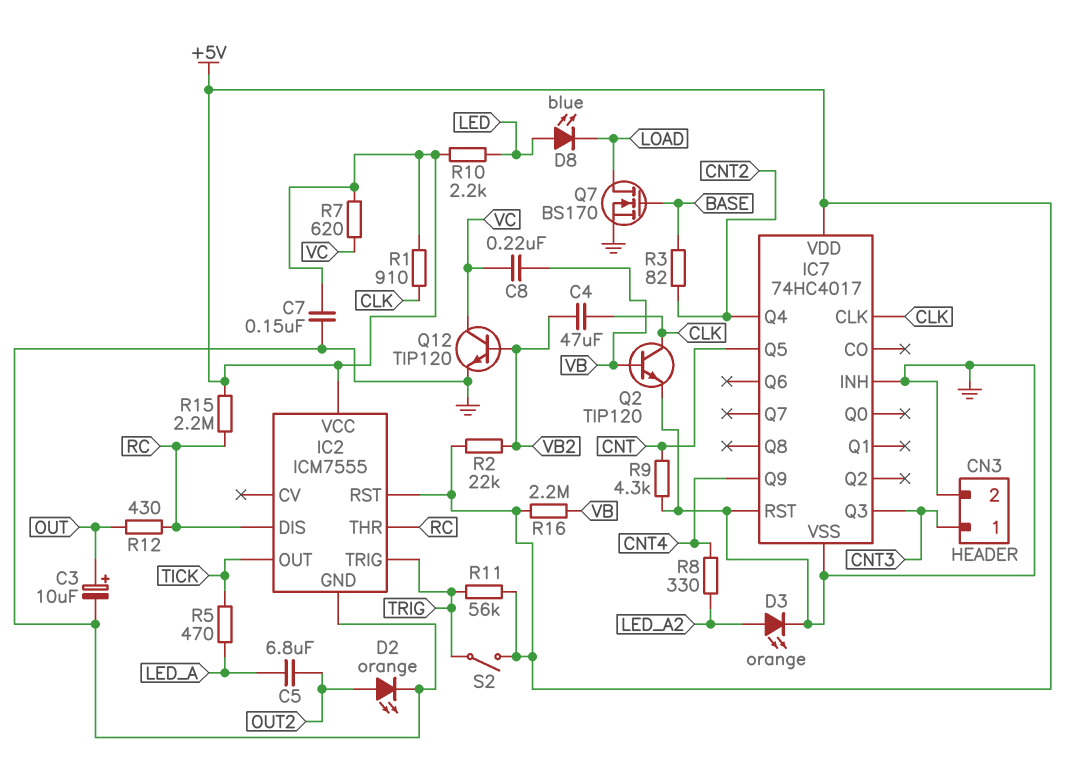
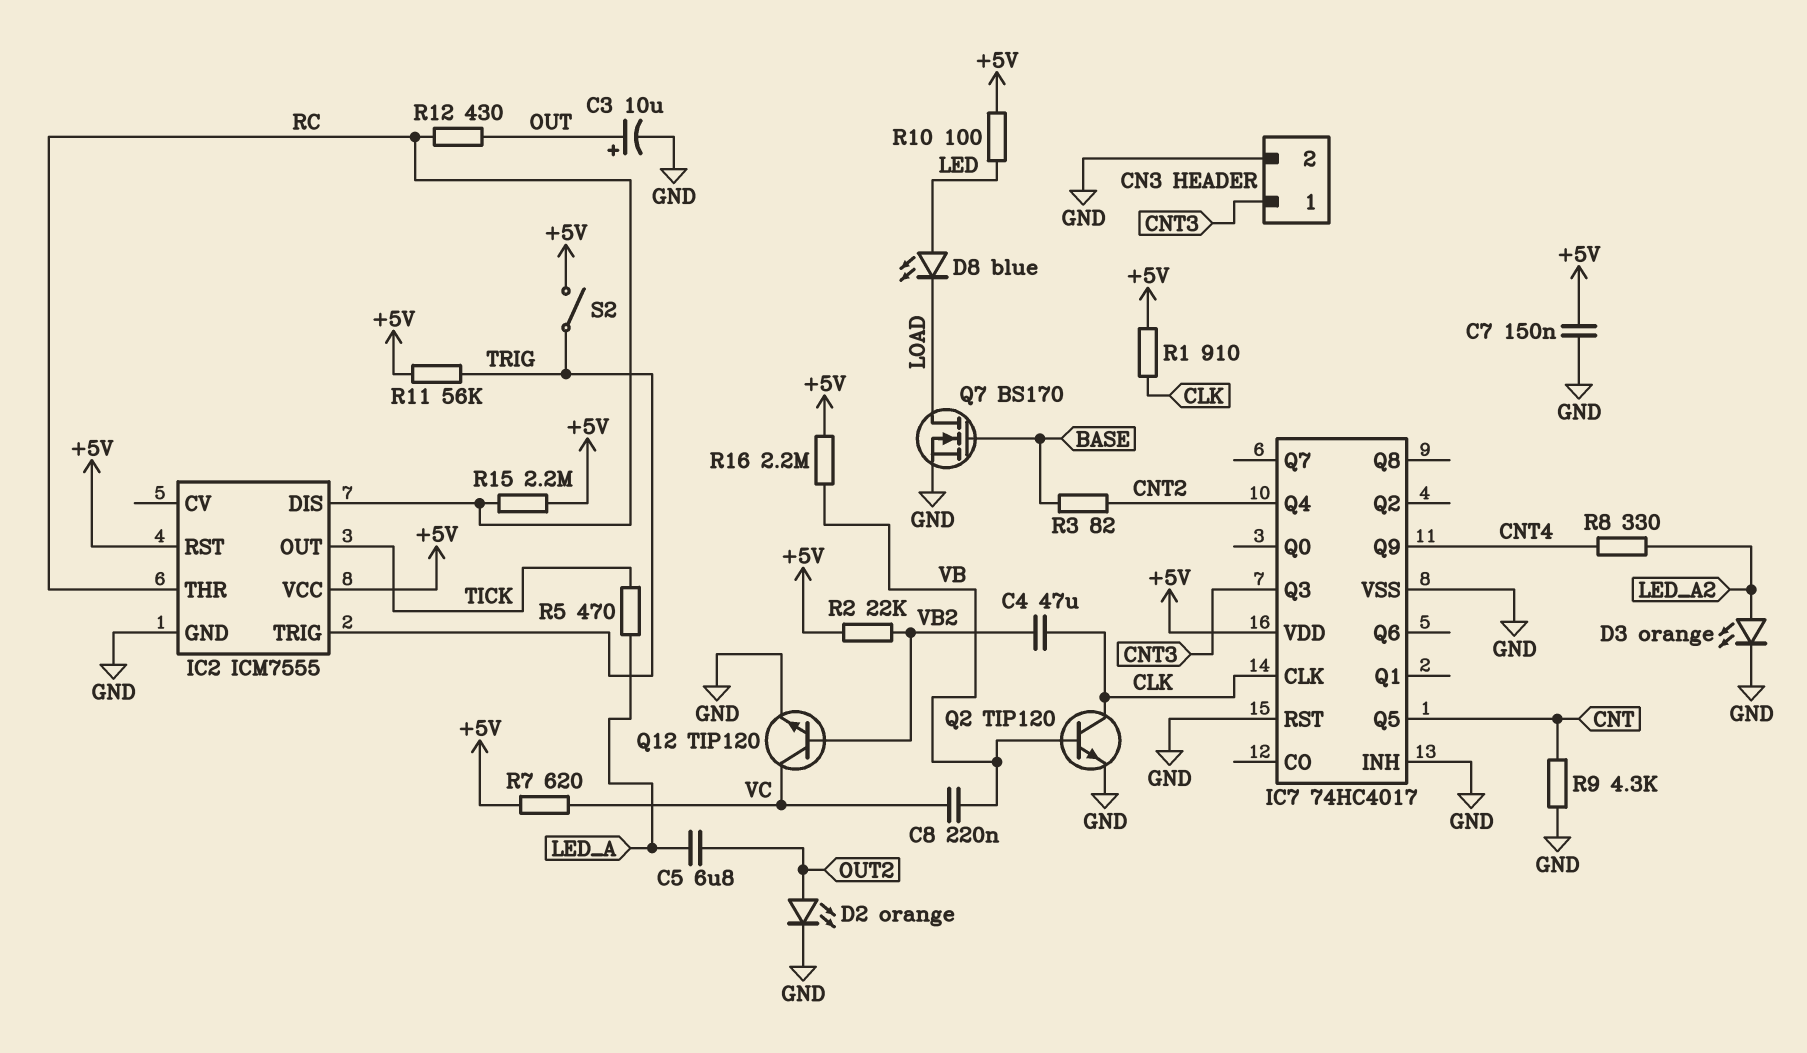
R10: 2.2k (+5V, LED) -> 100 (+5V, LED)

